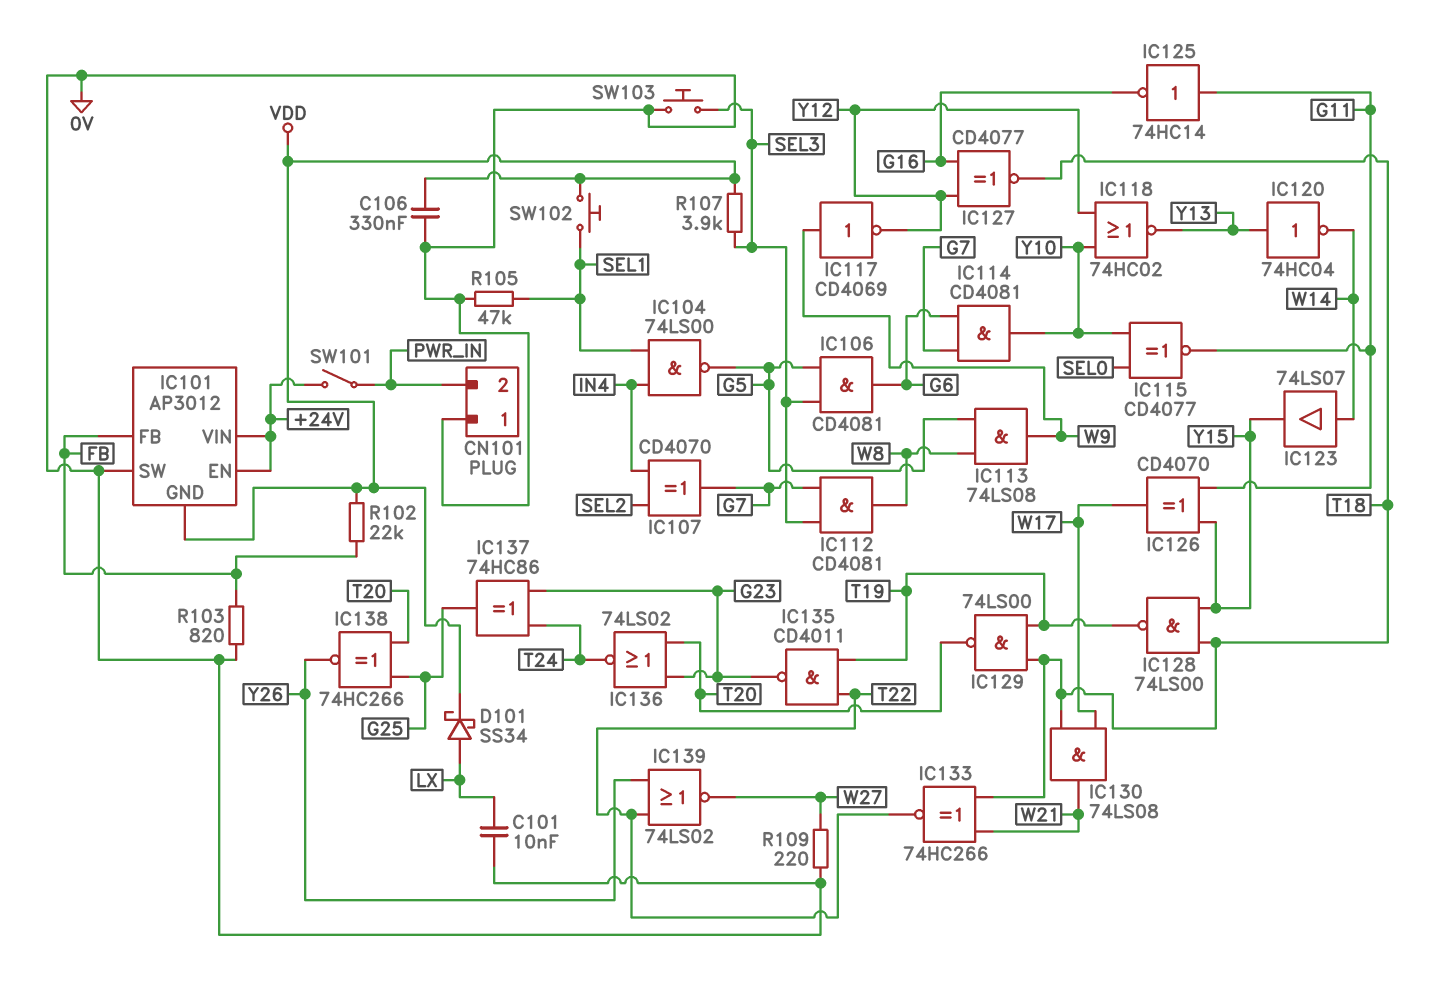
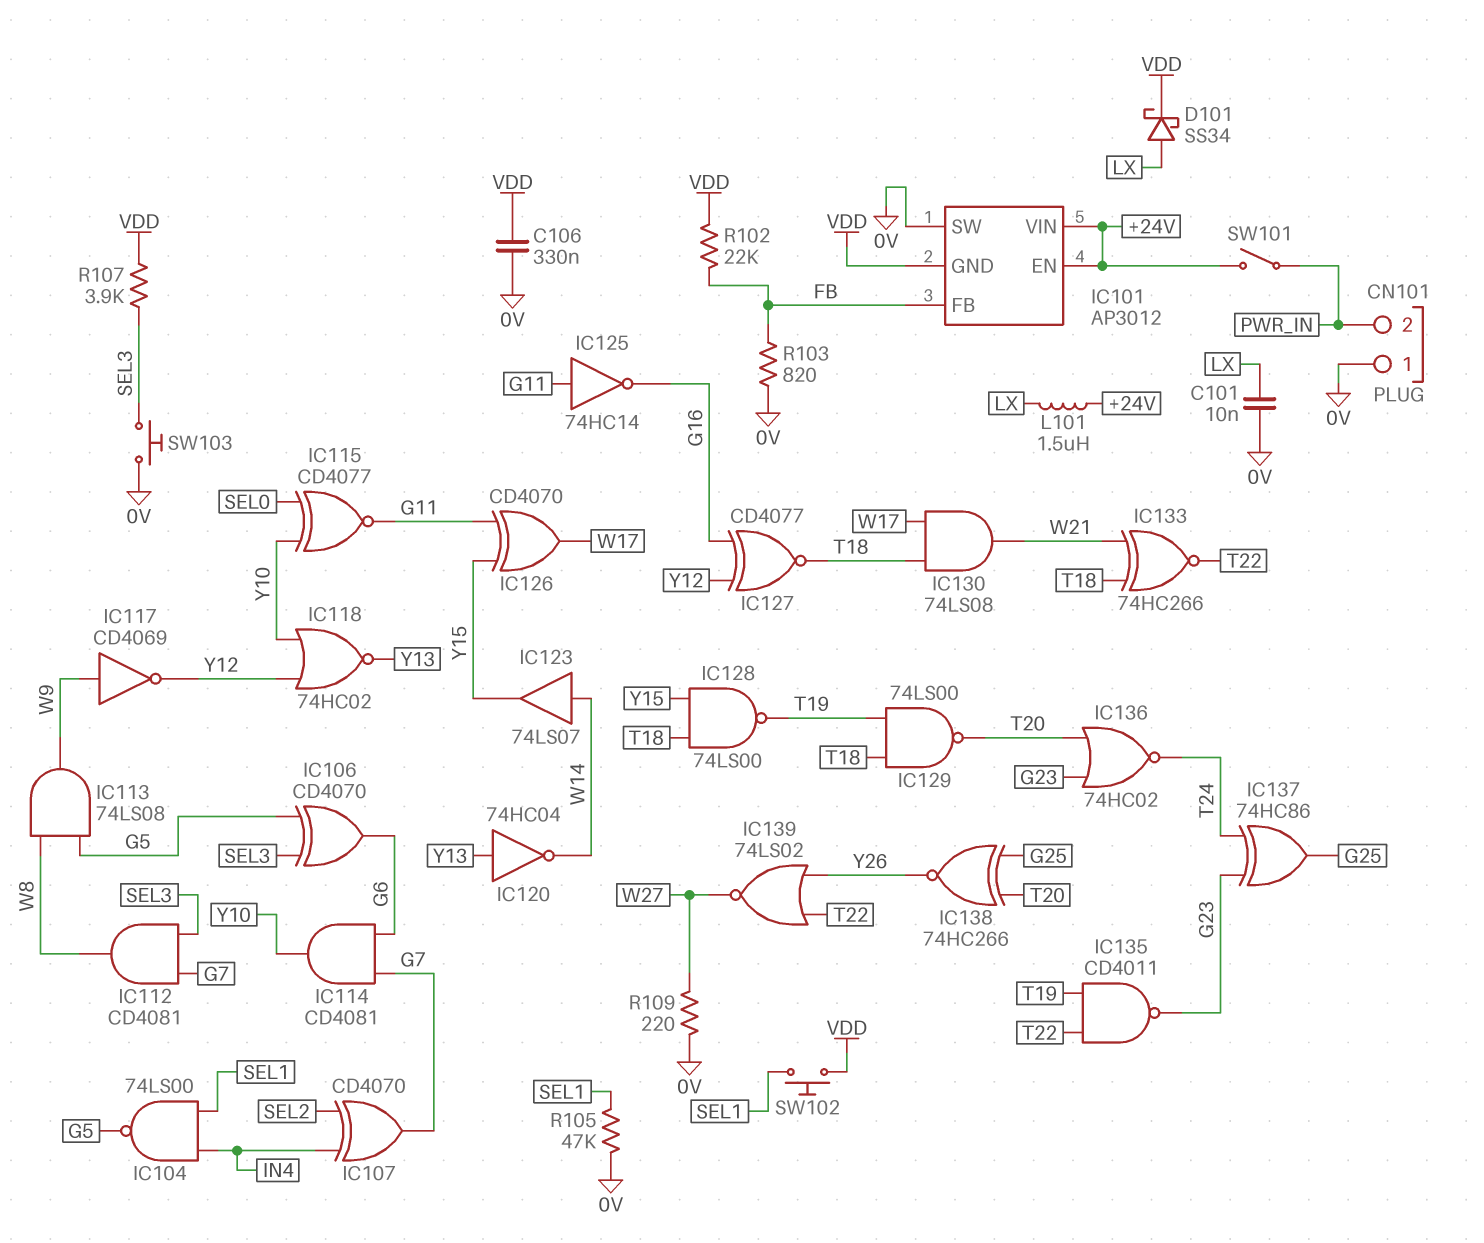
IC106: AND CD4081 (in G5, in SEL3, out G6) -> XOR CD4070 (in G5, in SEL3, out G6)
IC136: NOR 74LS02 (in G23, in T20, out T24) -> NOR 74HC02 (in G23, in T20, out T24)
L101: none -> 1.5uH (+24V, LX)

